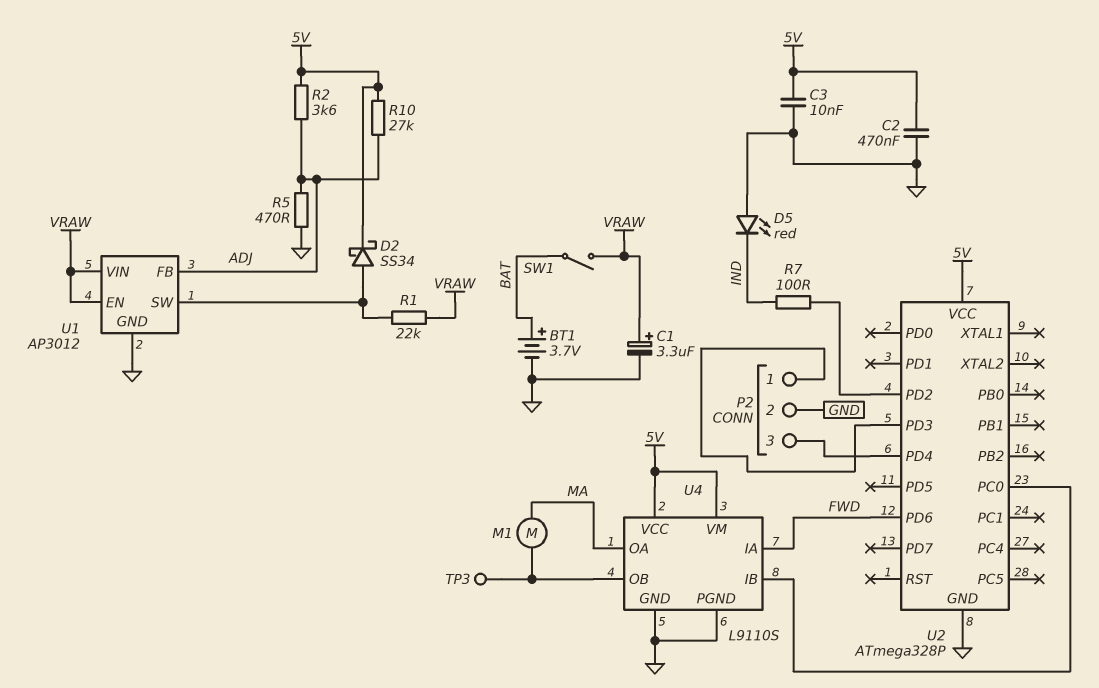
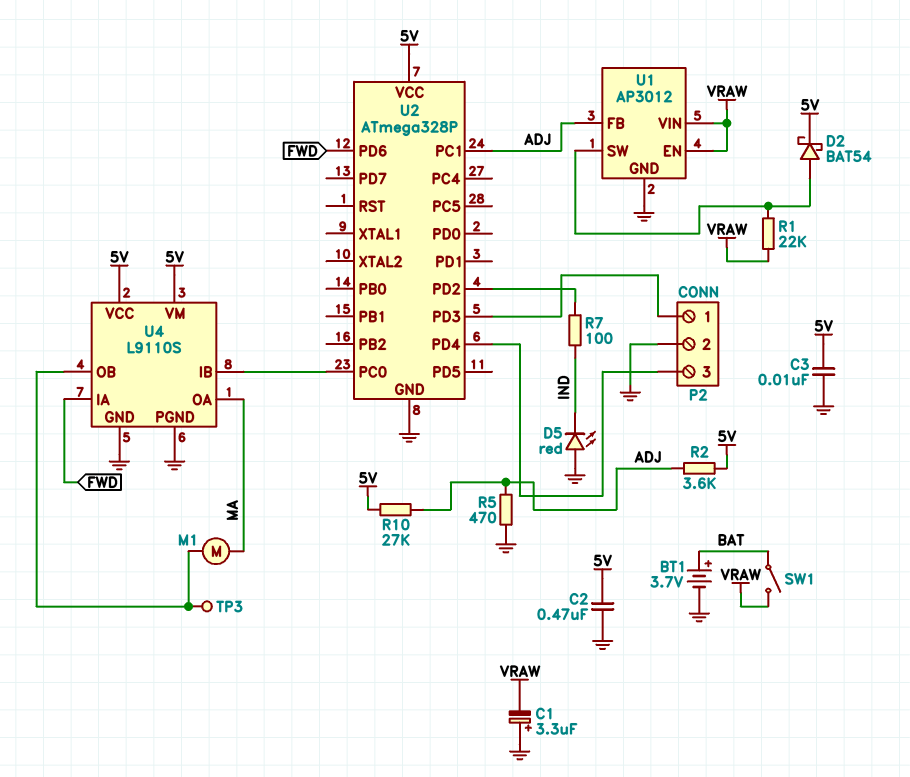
C1: 3.3uF (plus VRAW, minus GND) -> 3.3uF (plus GND, minus VRAW)
D2: schottky SS34 (A U1/SW, K 5V) -> schottky BAT54 (A U1/SW, K 5V)
U2 pin PC1: none -> ADJ

